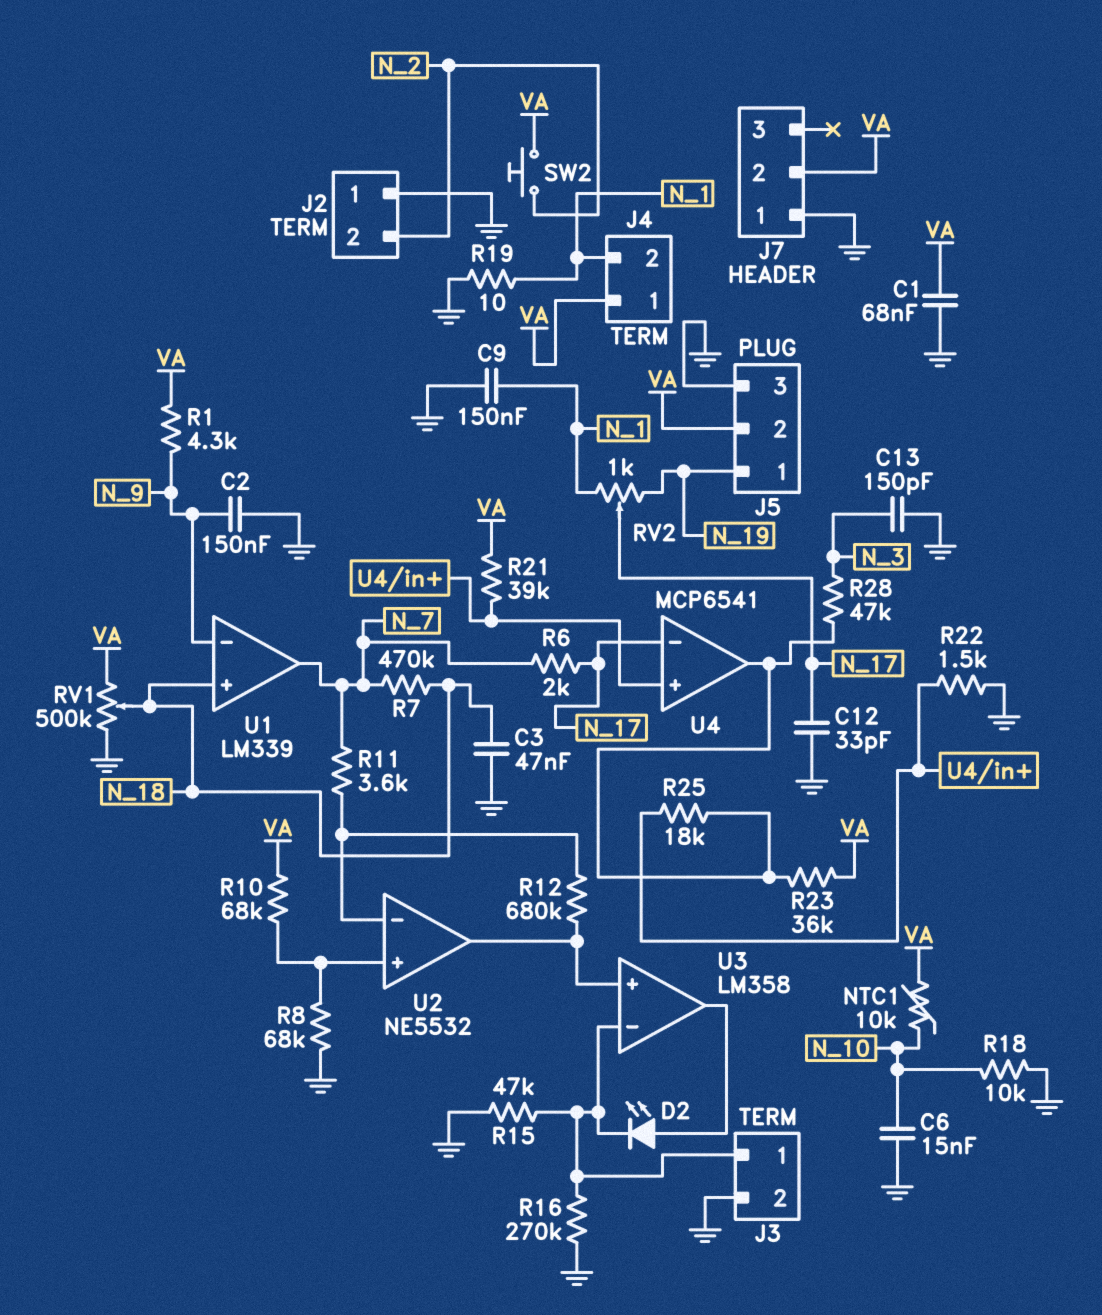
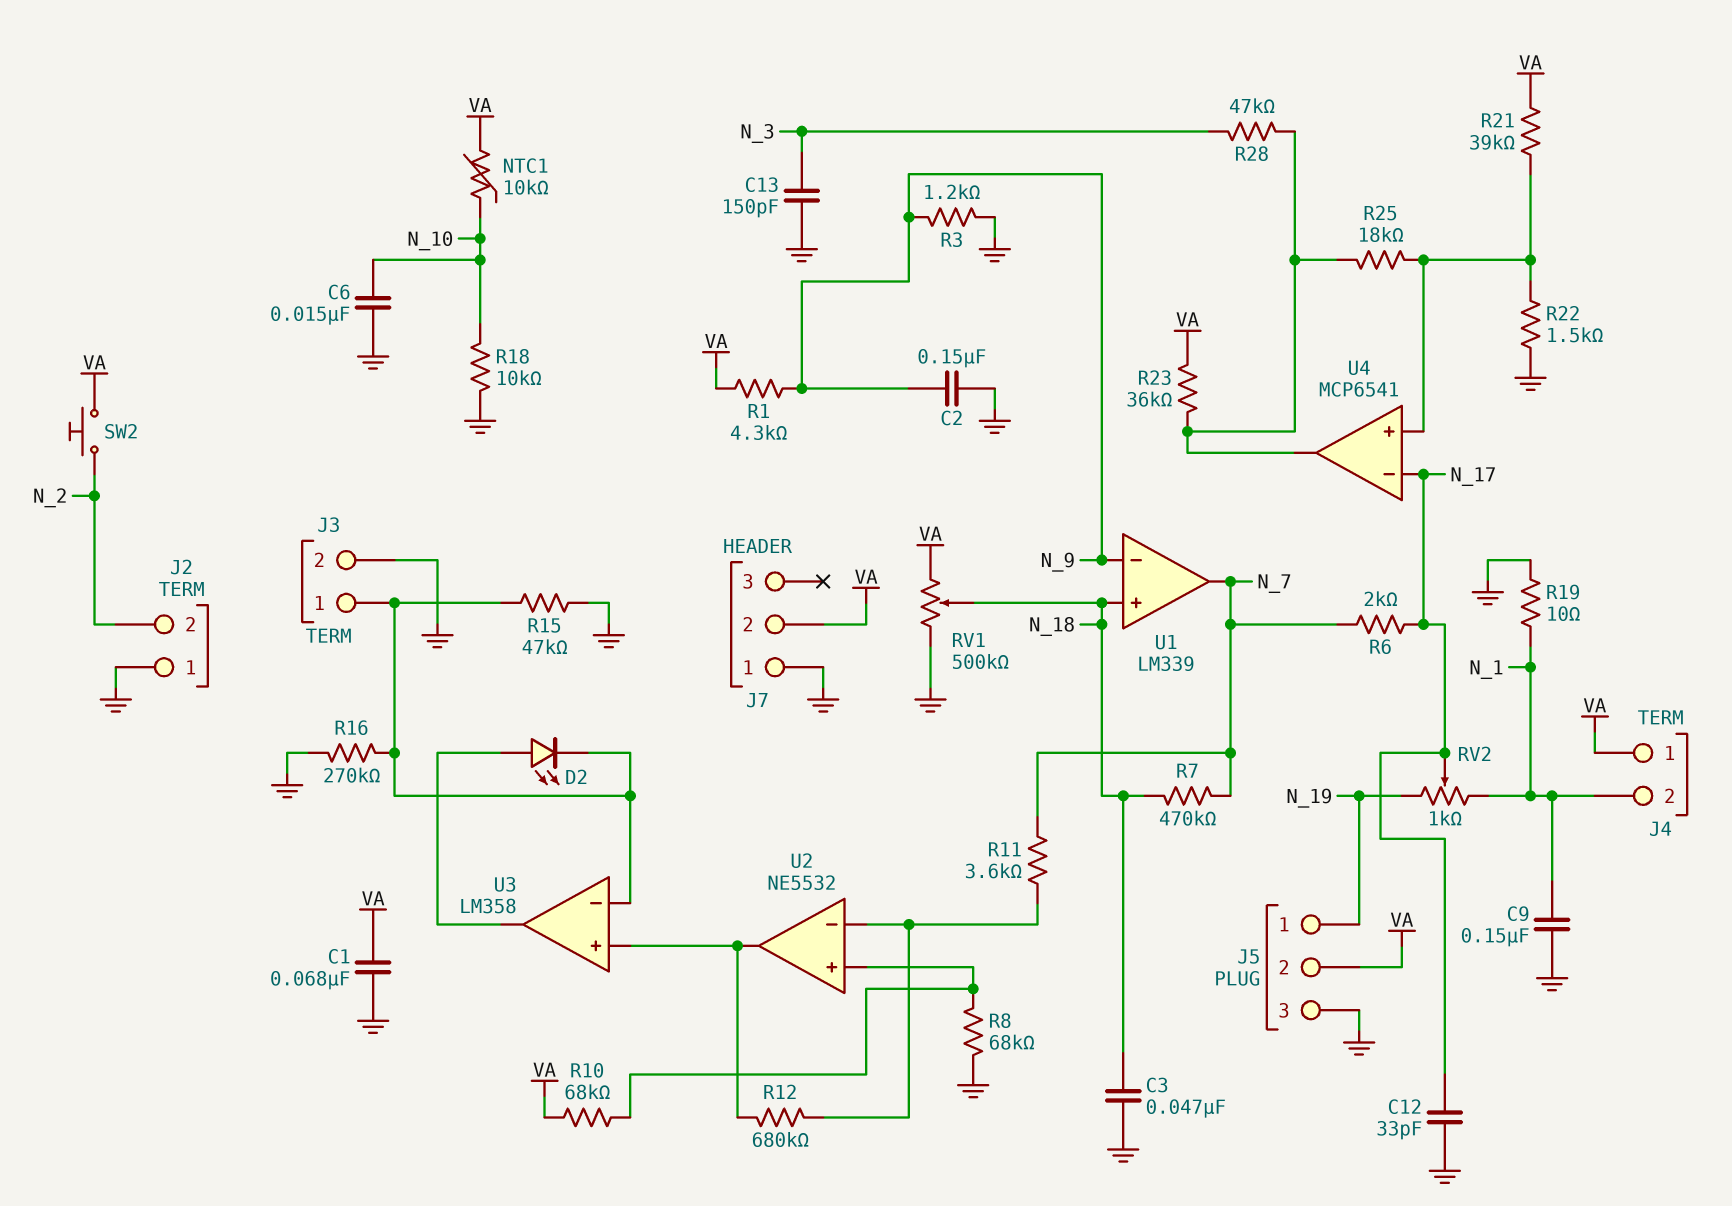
R3: none -> 1.2k (GND, N_9)

